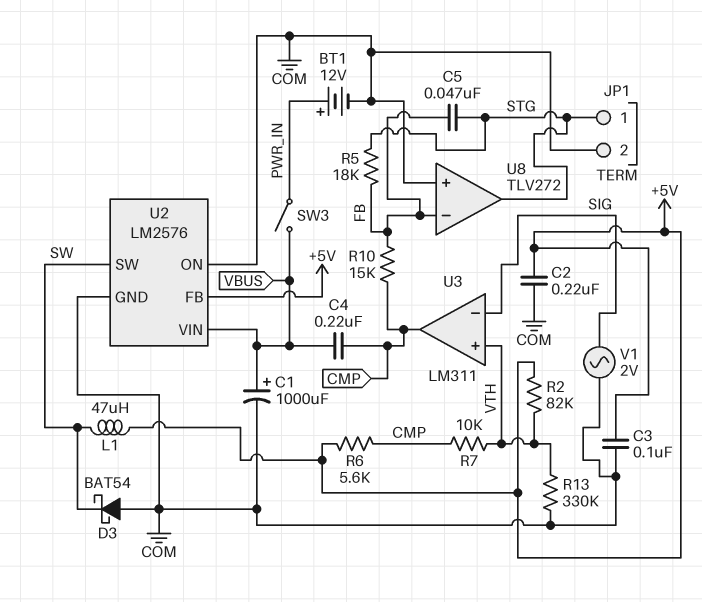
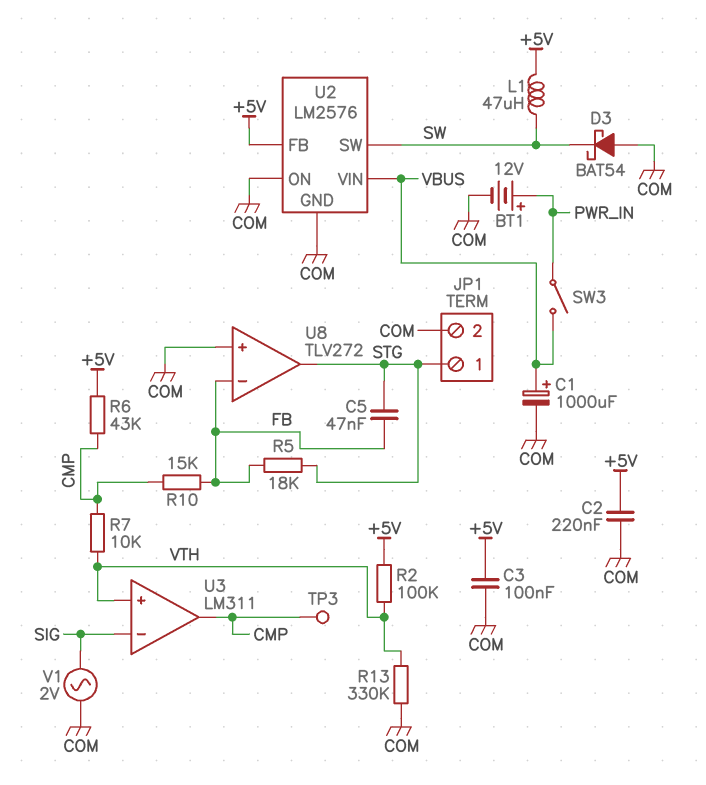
C4: 220nF (CMP, VBUS) -> none
R2: 82k (+5V, VTH) -> 100k (+5V, VTH)
R6: 5.6k (+5V, CMP) -> 43k (+5V, CMP)
TP3: none -> test point (CMP)

